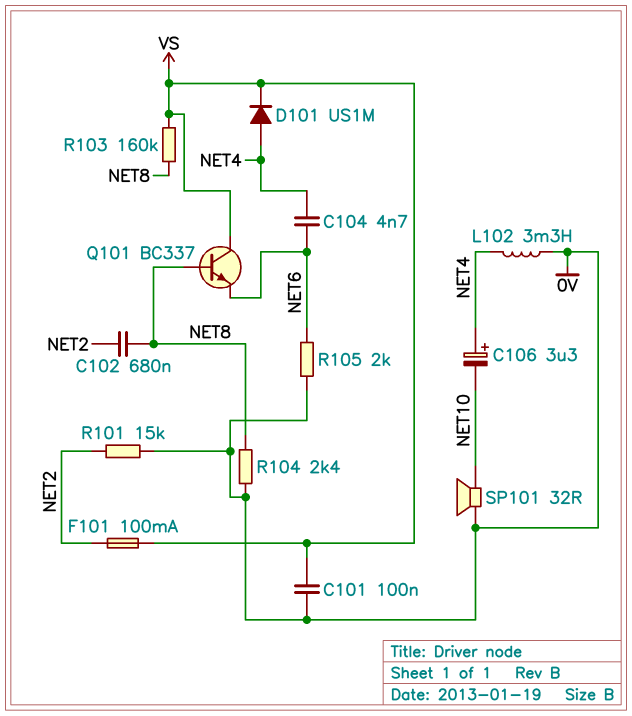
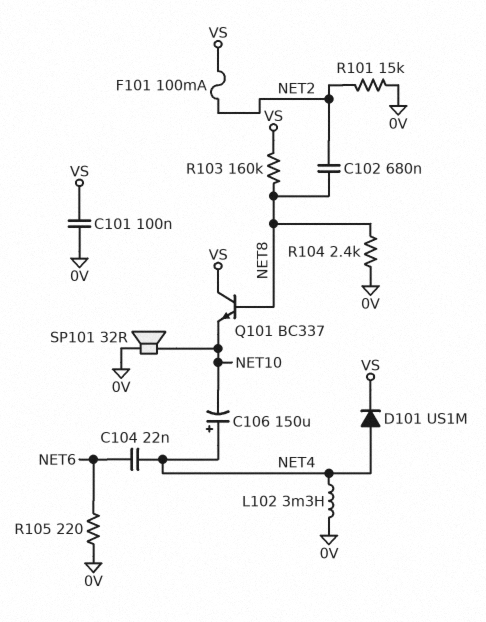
C104: 4.7nF (NET4, NET6) -> 22nF (NET4, NET6)
C106: 3.3uF (plus NET4, minus NET10) -> 150uF (plus NET4, minus NET10)
Q101: NPN BC337 (B NET8, C VS, E NET6) -> NPN BC337 (B NET8, C VS, E NET10)
R105: 2k (0V, NET6) -> 220 (0V, NET6)

